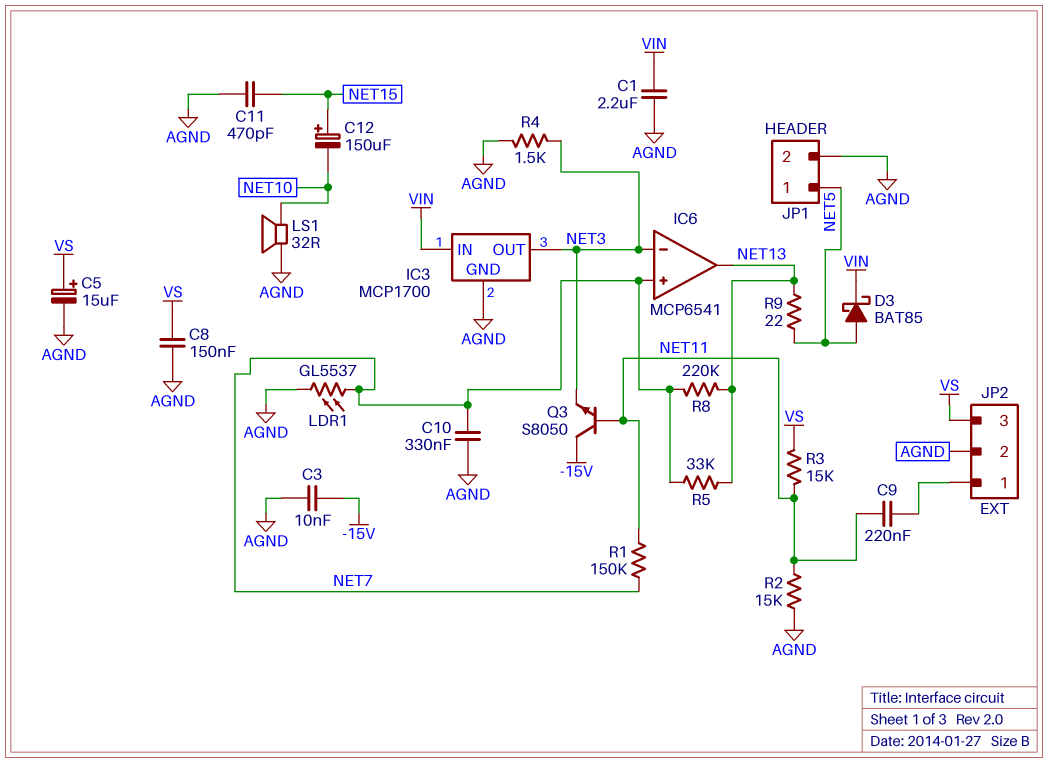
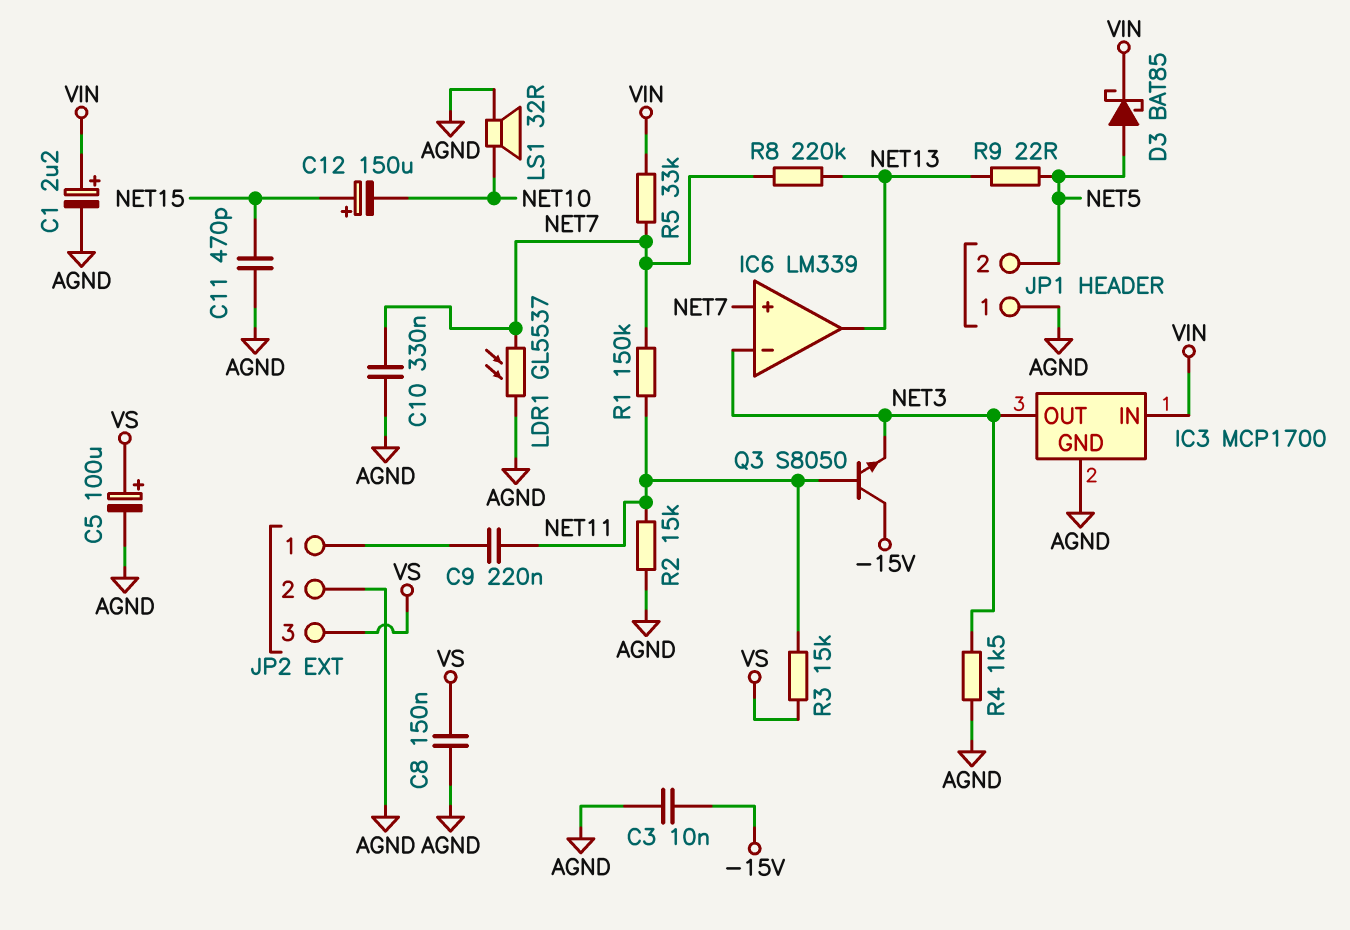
C1: 2.2uF (AGND, VIN) -> 2.2uF (plus VIN, minus AGND)
C5: 15uF (plus VS, minus AGND) -> 100uF (plus VS, minus AGND)
IC6: MCP6541 -> LM339
JP1 pin 1: NET5 -> AGND
JP1 pin 2: AGND -> NET5
R5: 33k (NET7, NET13) -> 33k (NET7, VIN)

